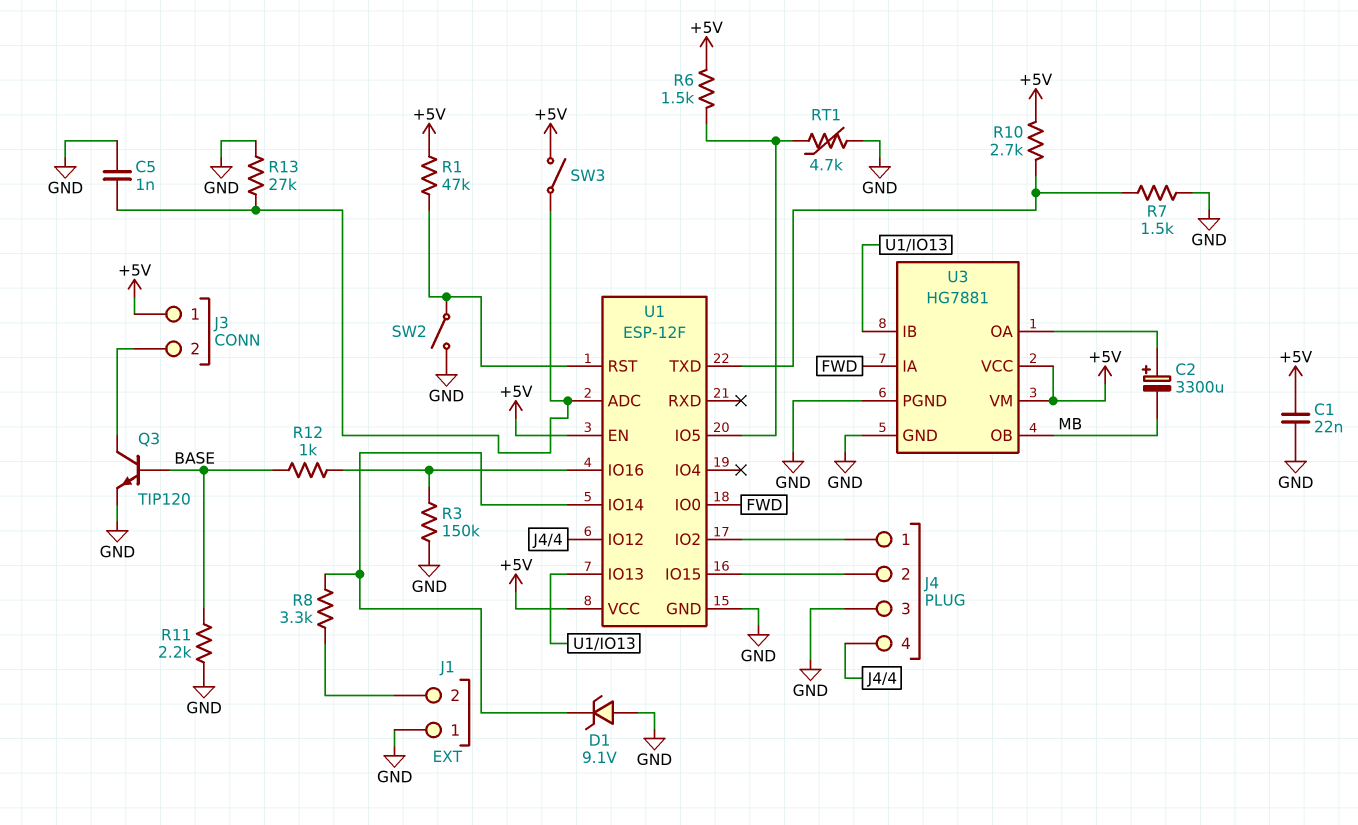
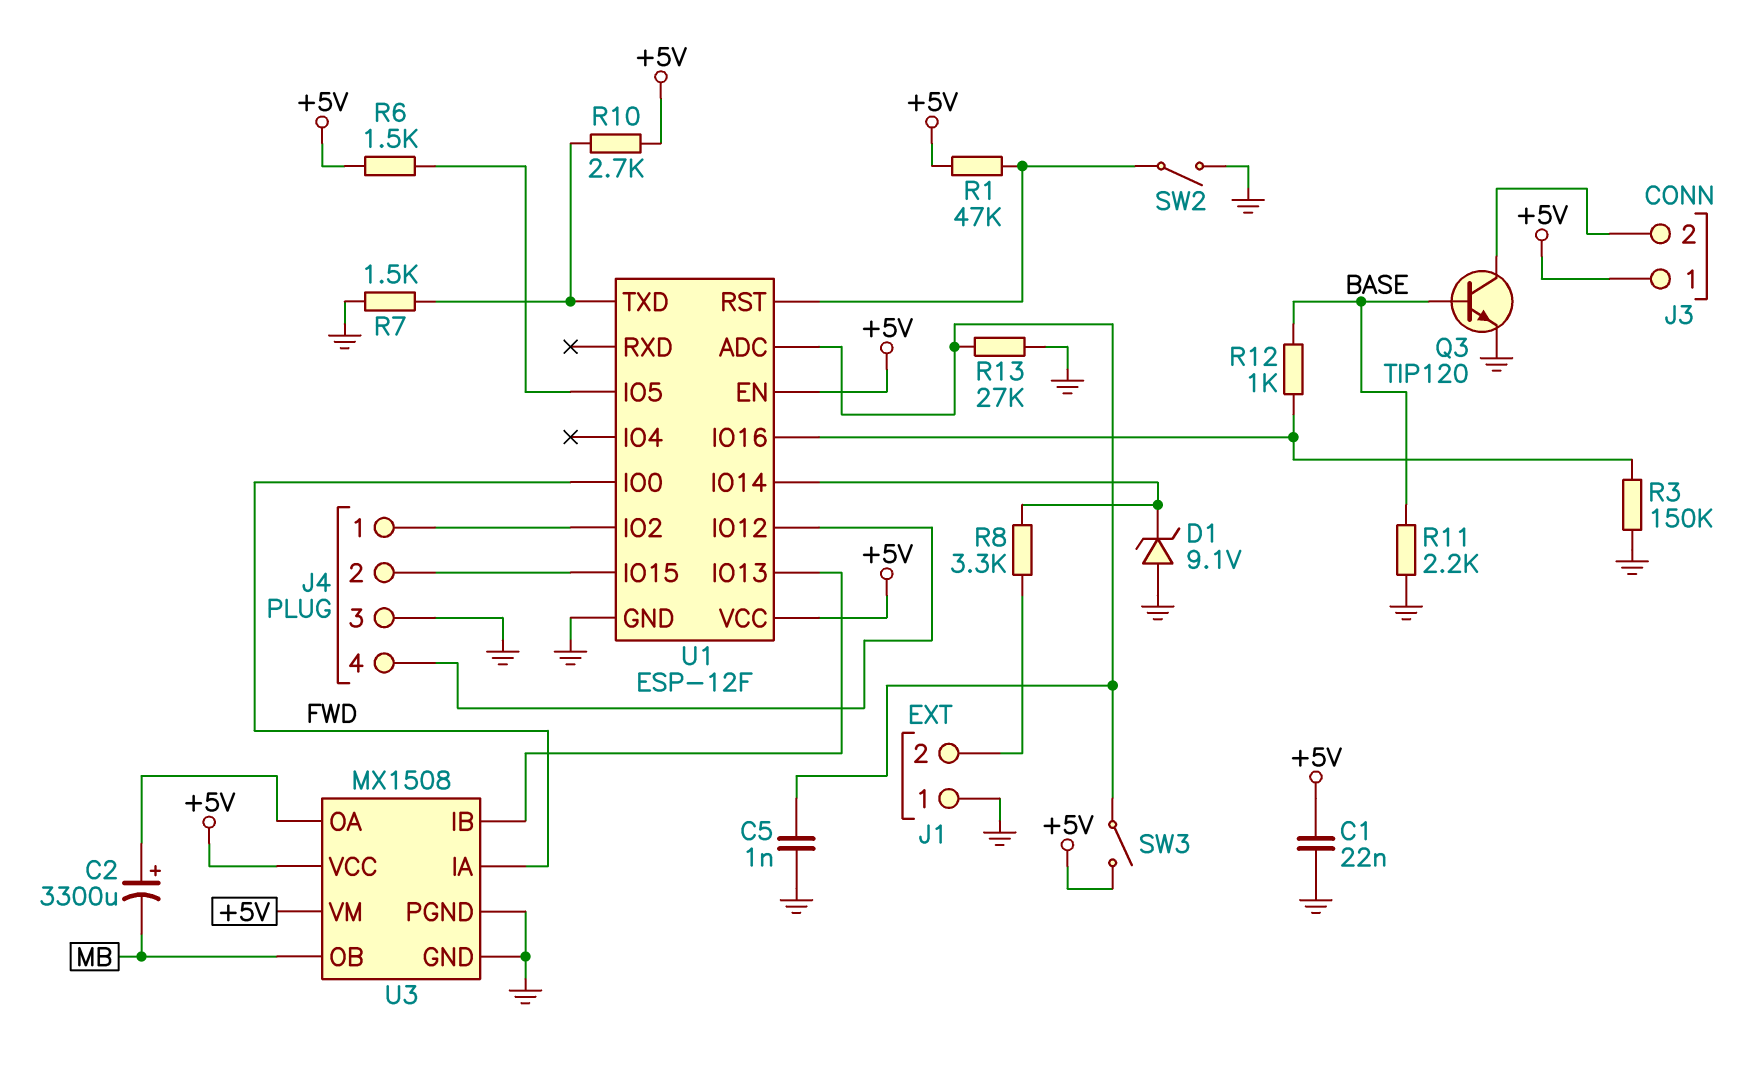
RT1: 4.7k (GND, U1/IO5) -> none
U3: HG7881 -> MX1508

